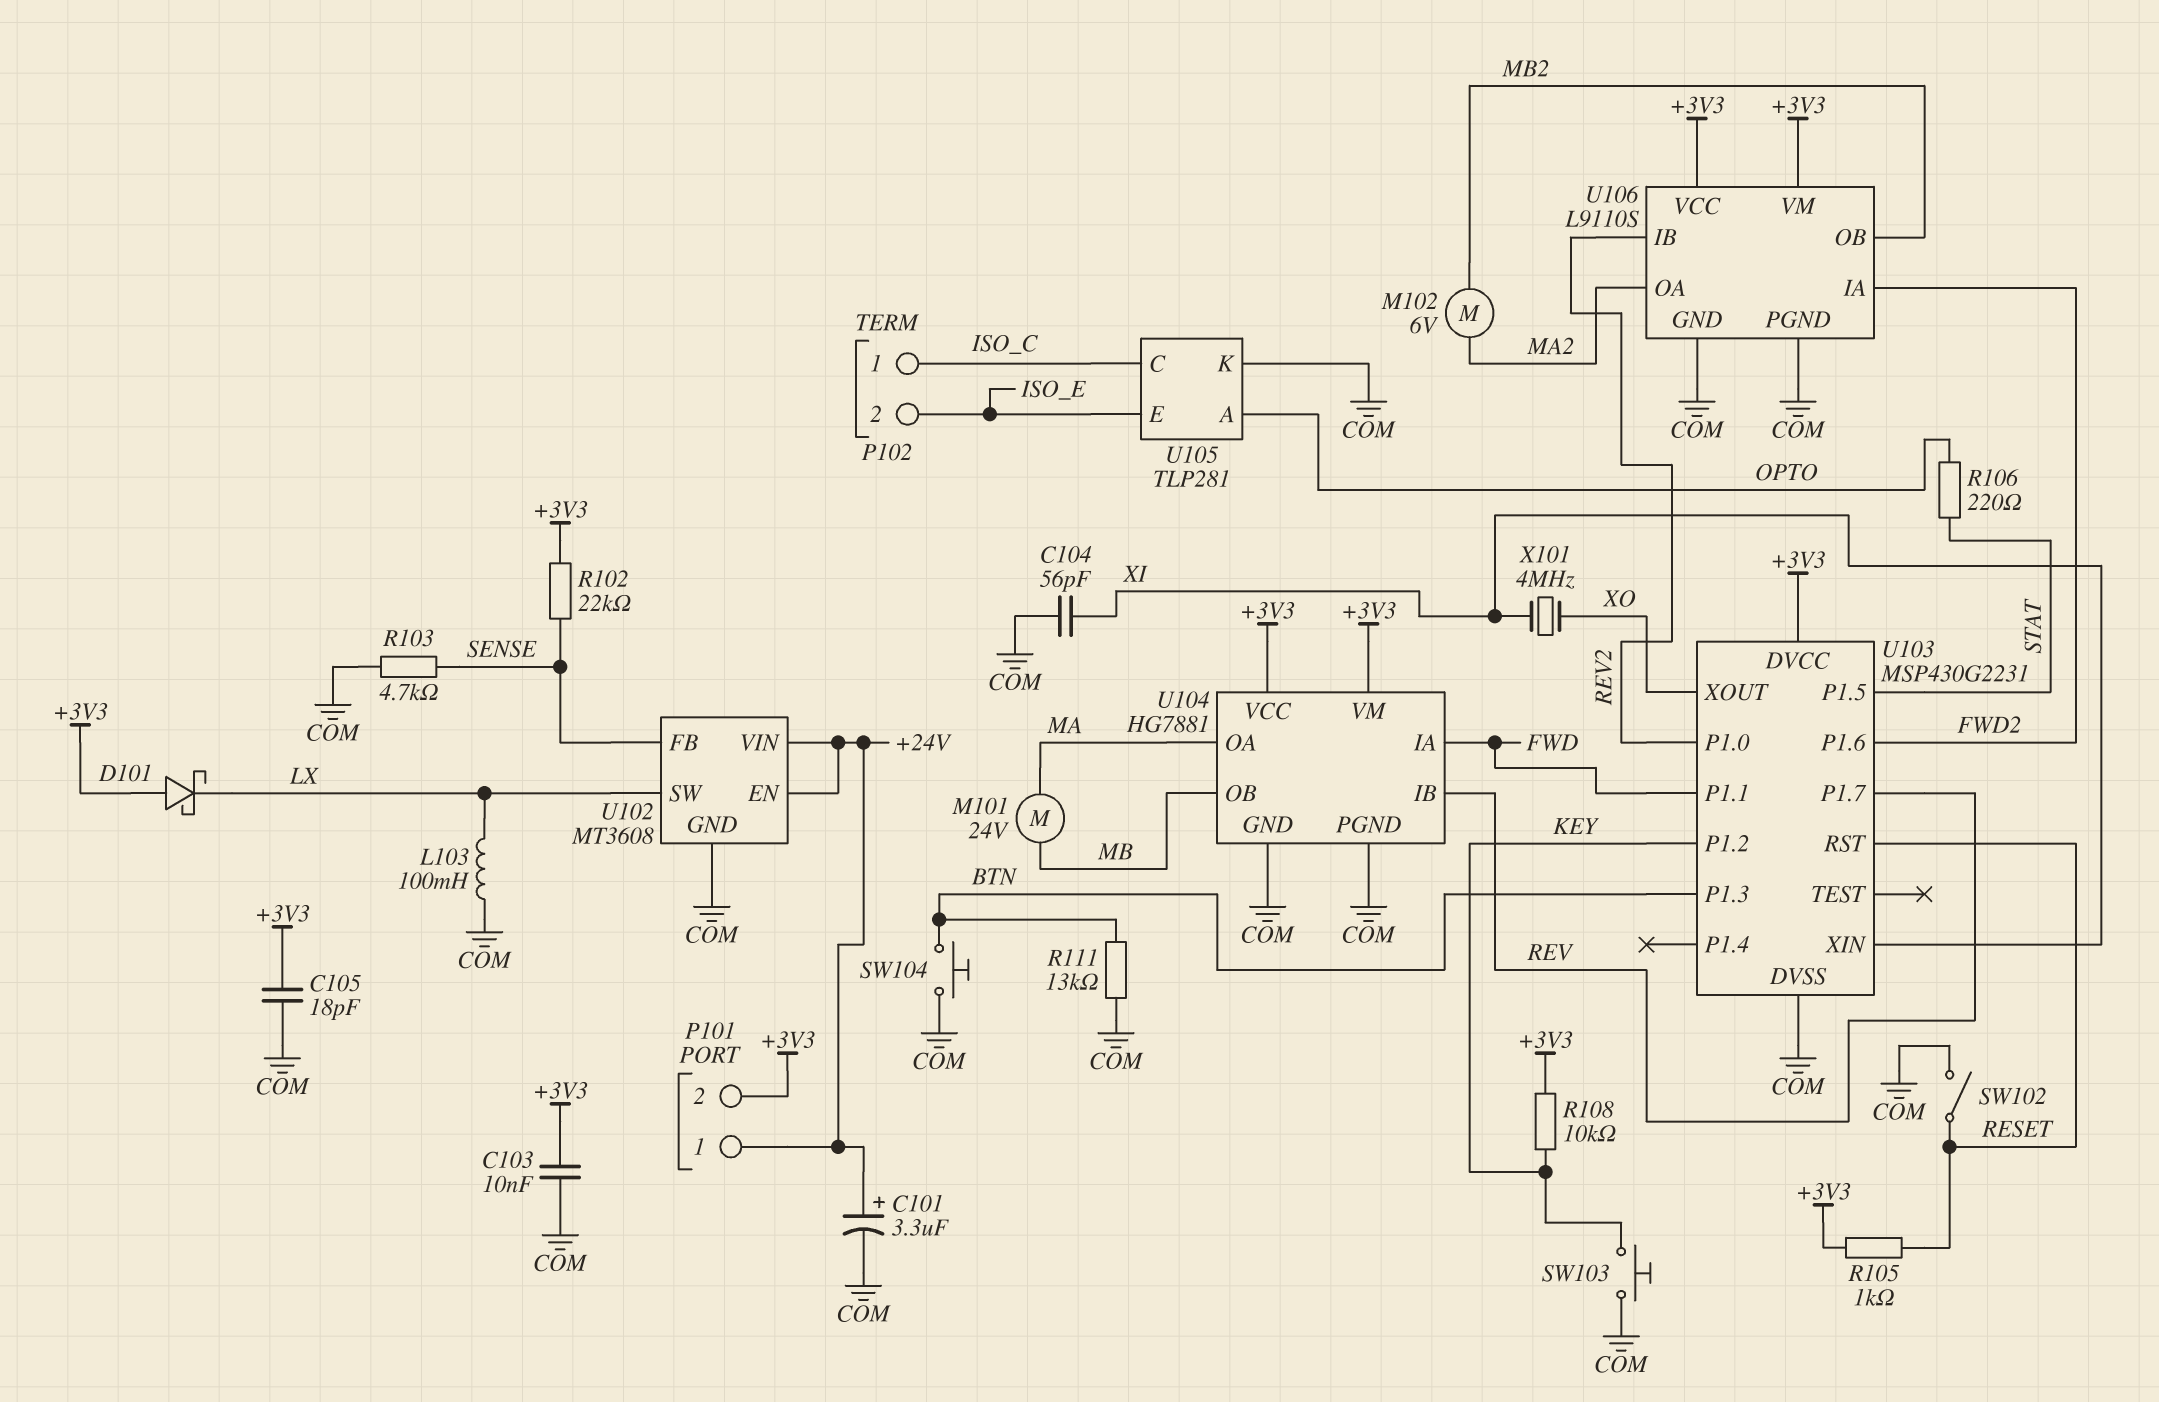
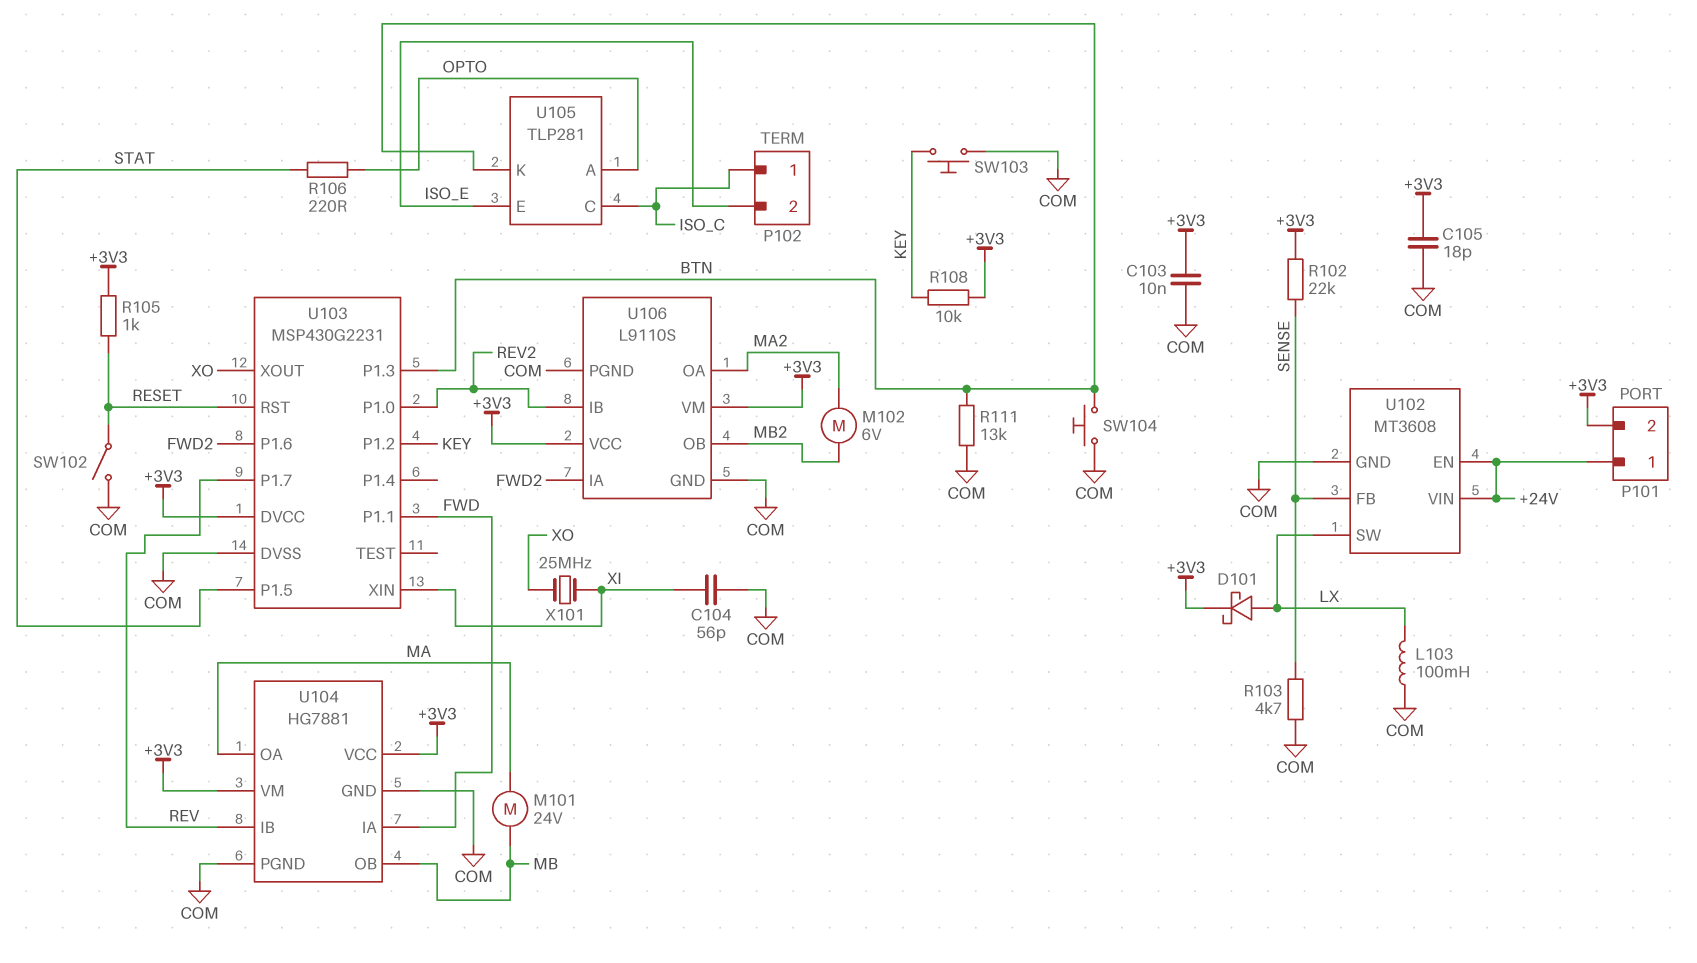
C101: 3.3uF (plus +24V, minus COM) -> none
D101: schottky (A +3V3, K LX) -> schottky (A LX, K +3V3)
U105 pin K: COM -> BTN
X101: 4MHz (XI, XO) -> 25MHz (XI, XO)

